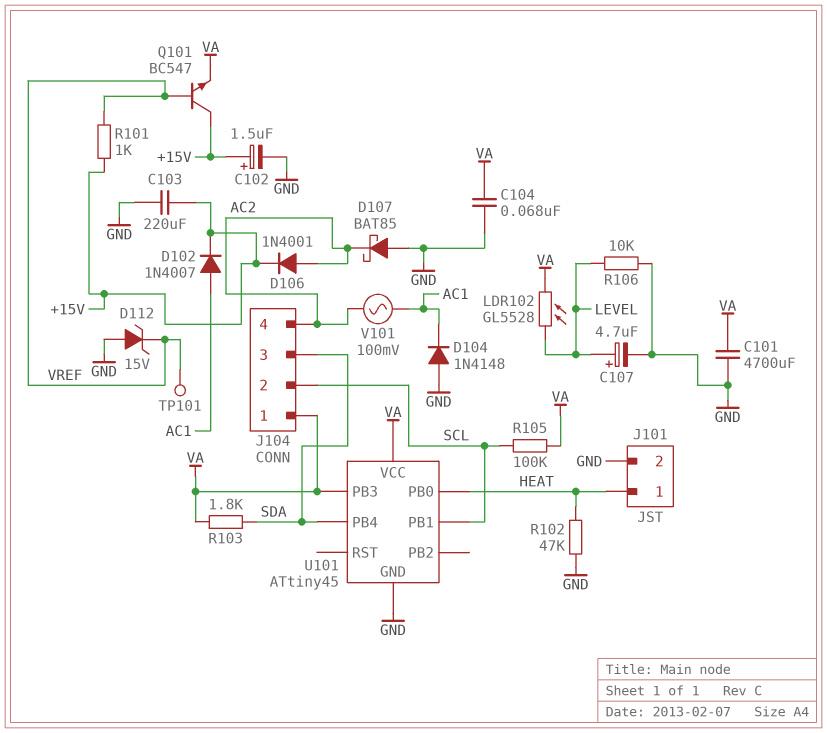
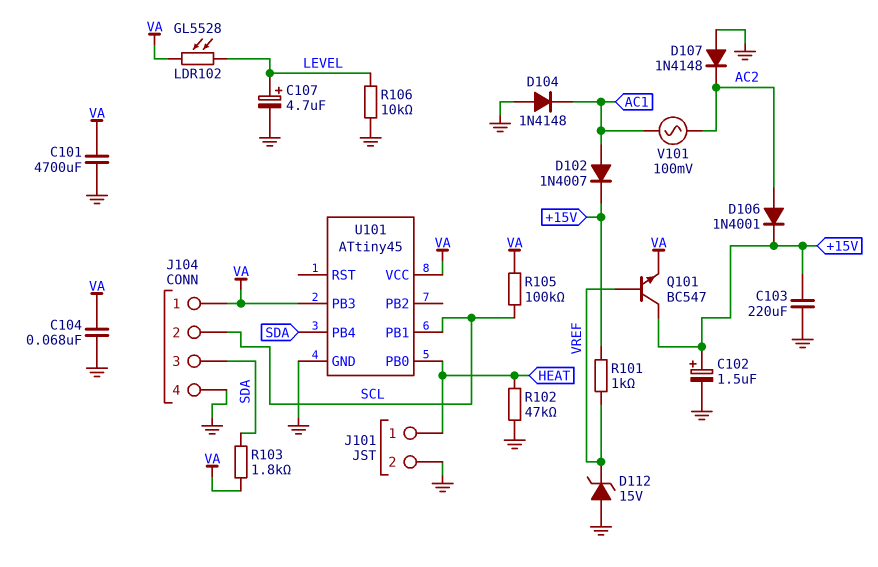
D107: schottky BAT85 (A GND, K AC2) -> diode 1N4148 (A GND, K AC2)
J104 pin 4: AC2 -> GND
TP101: test point (VREF) -> none

